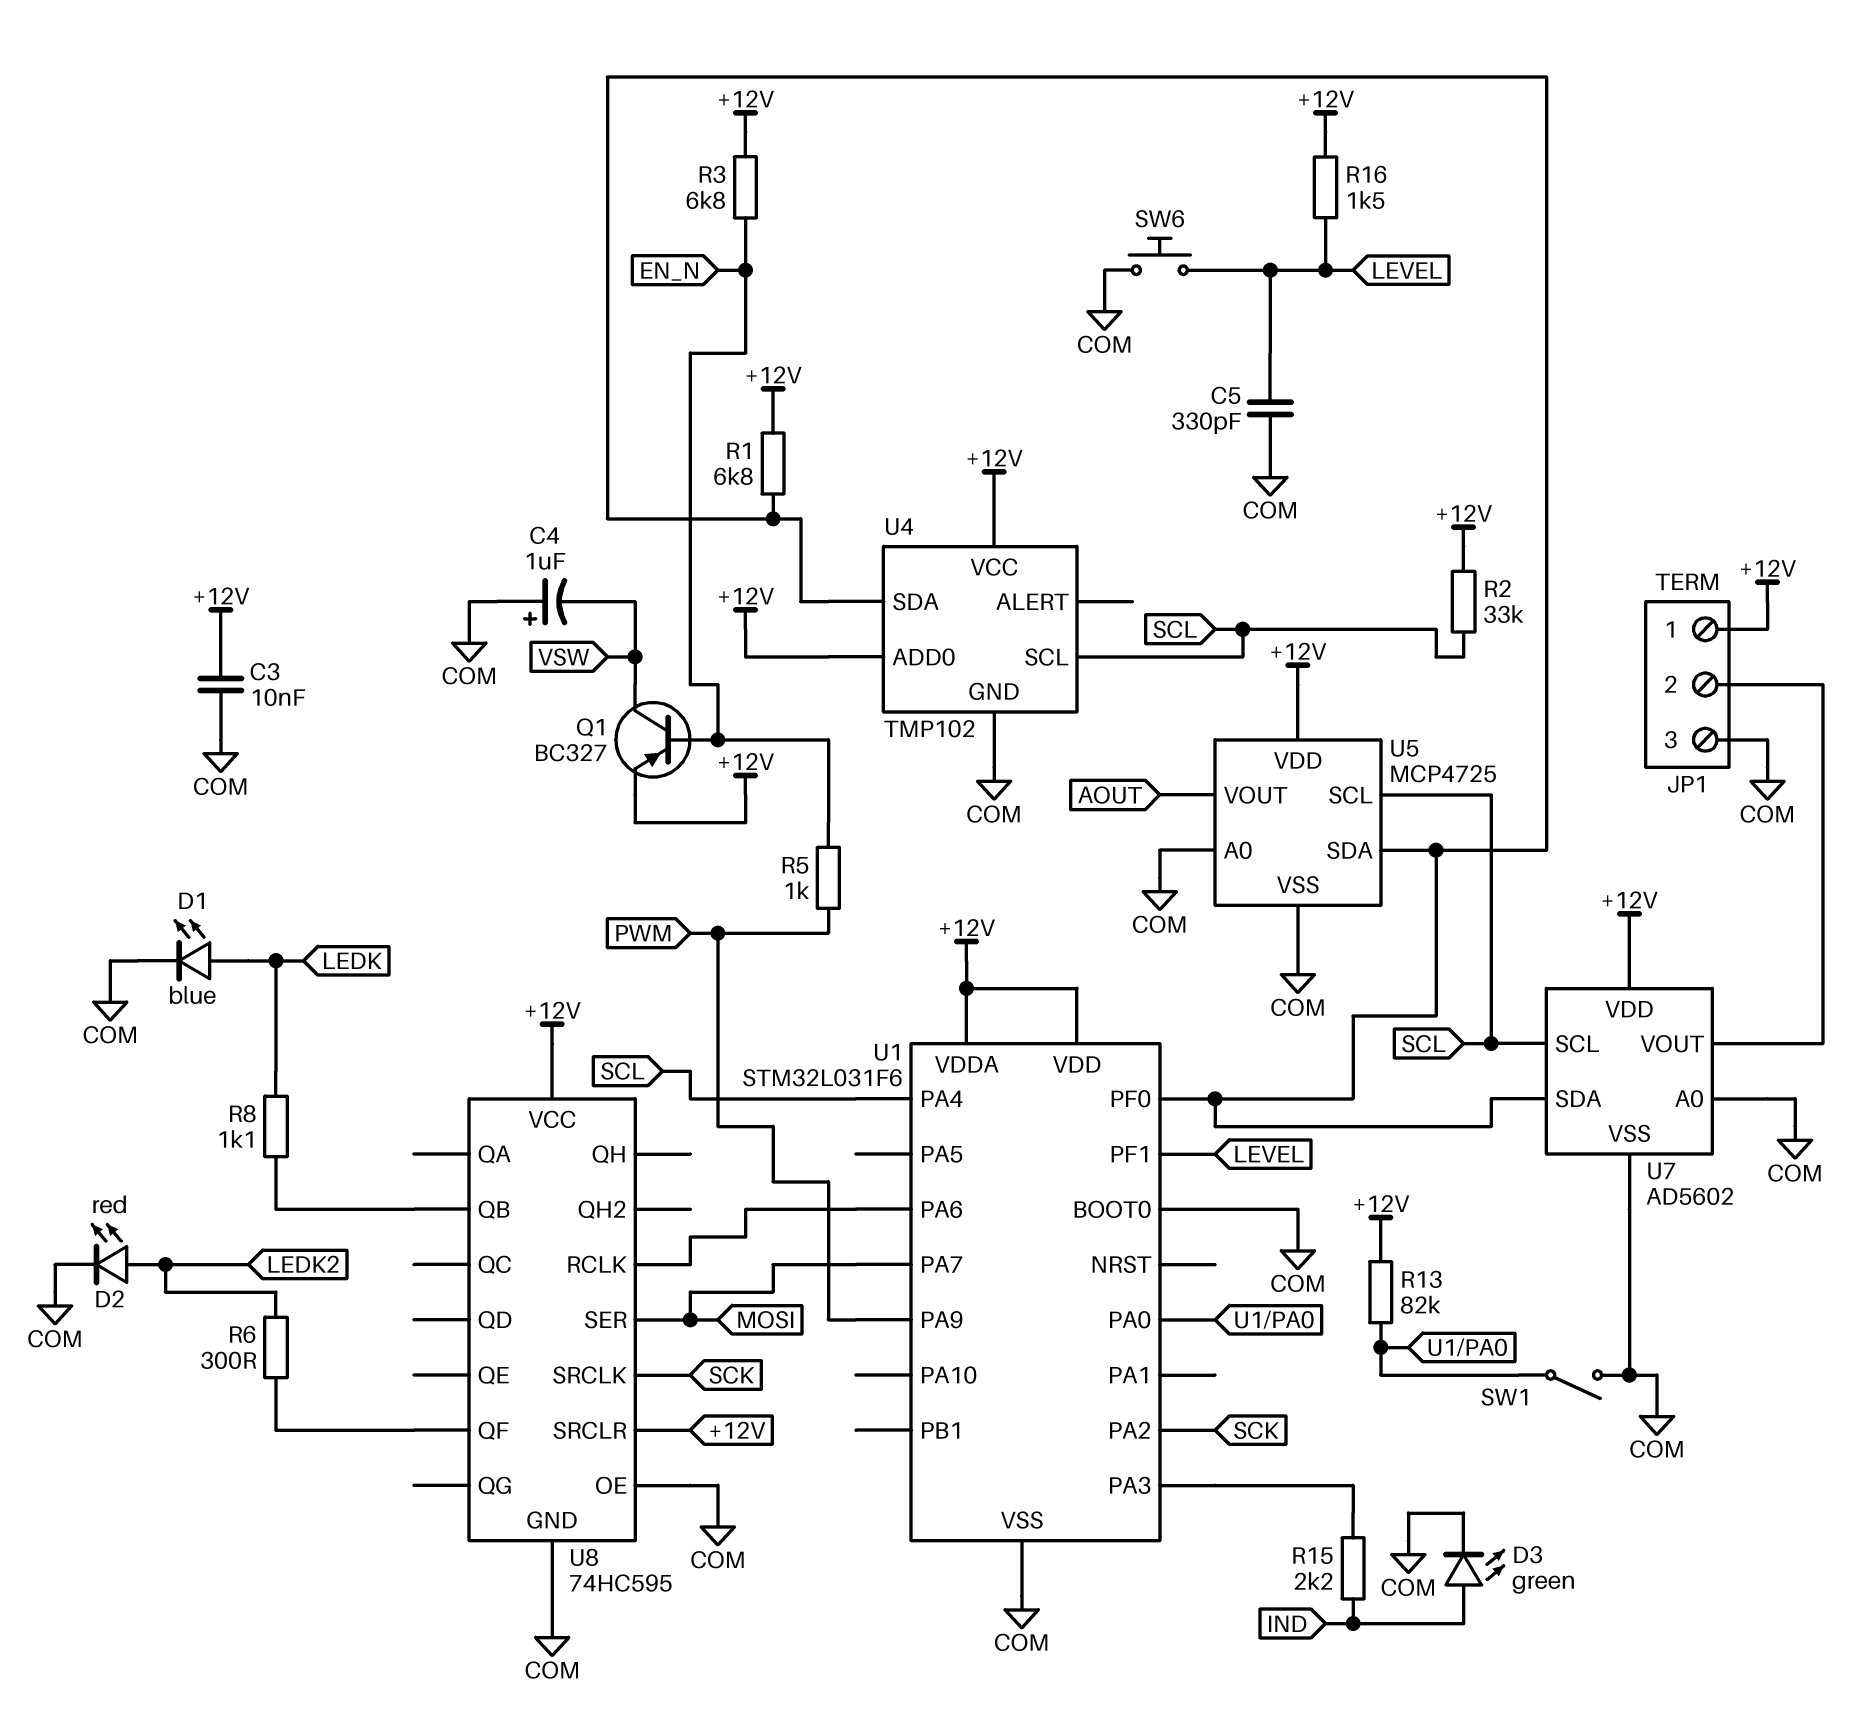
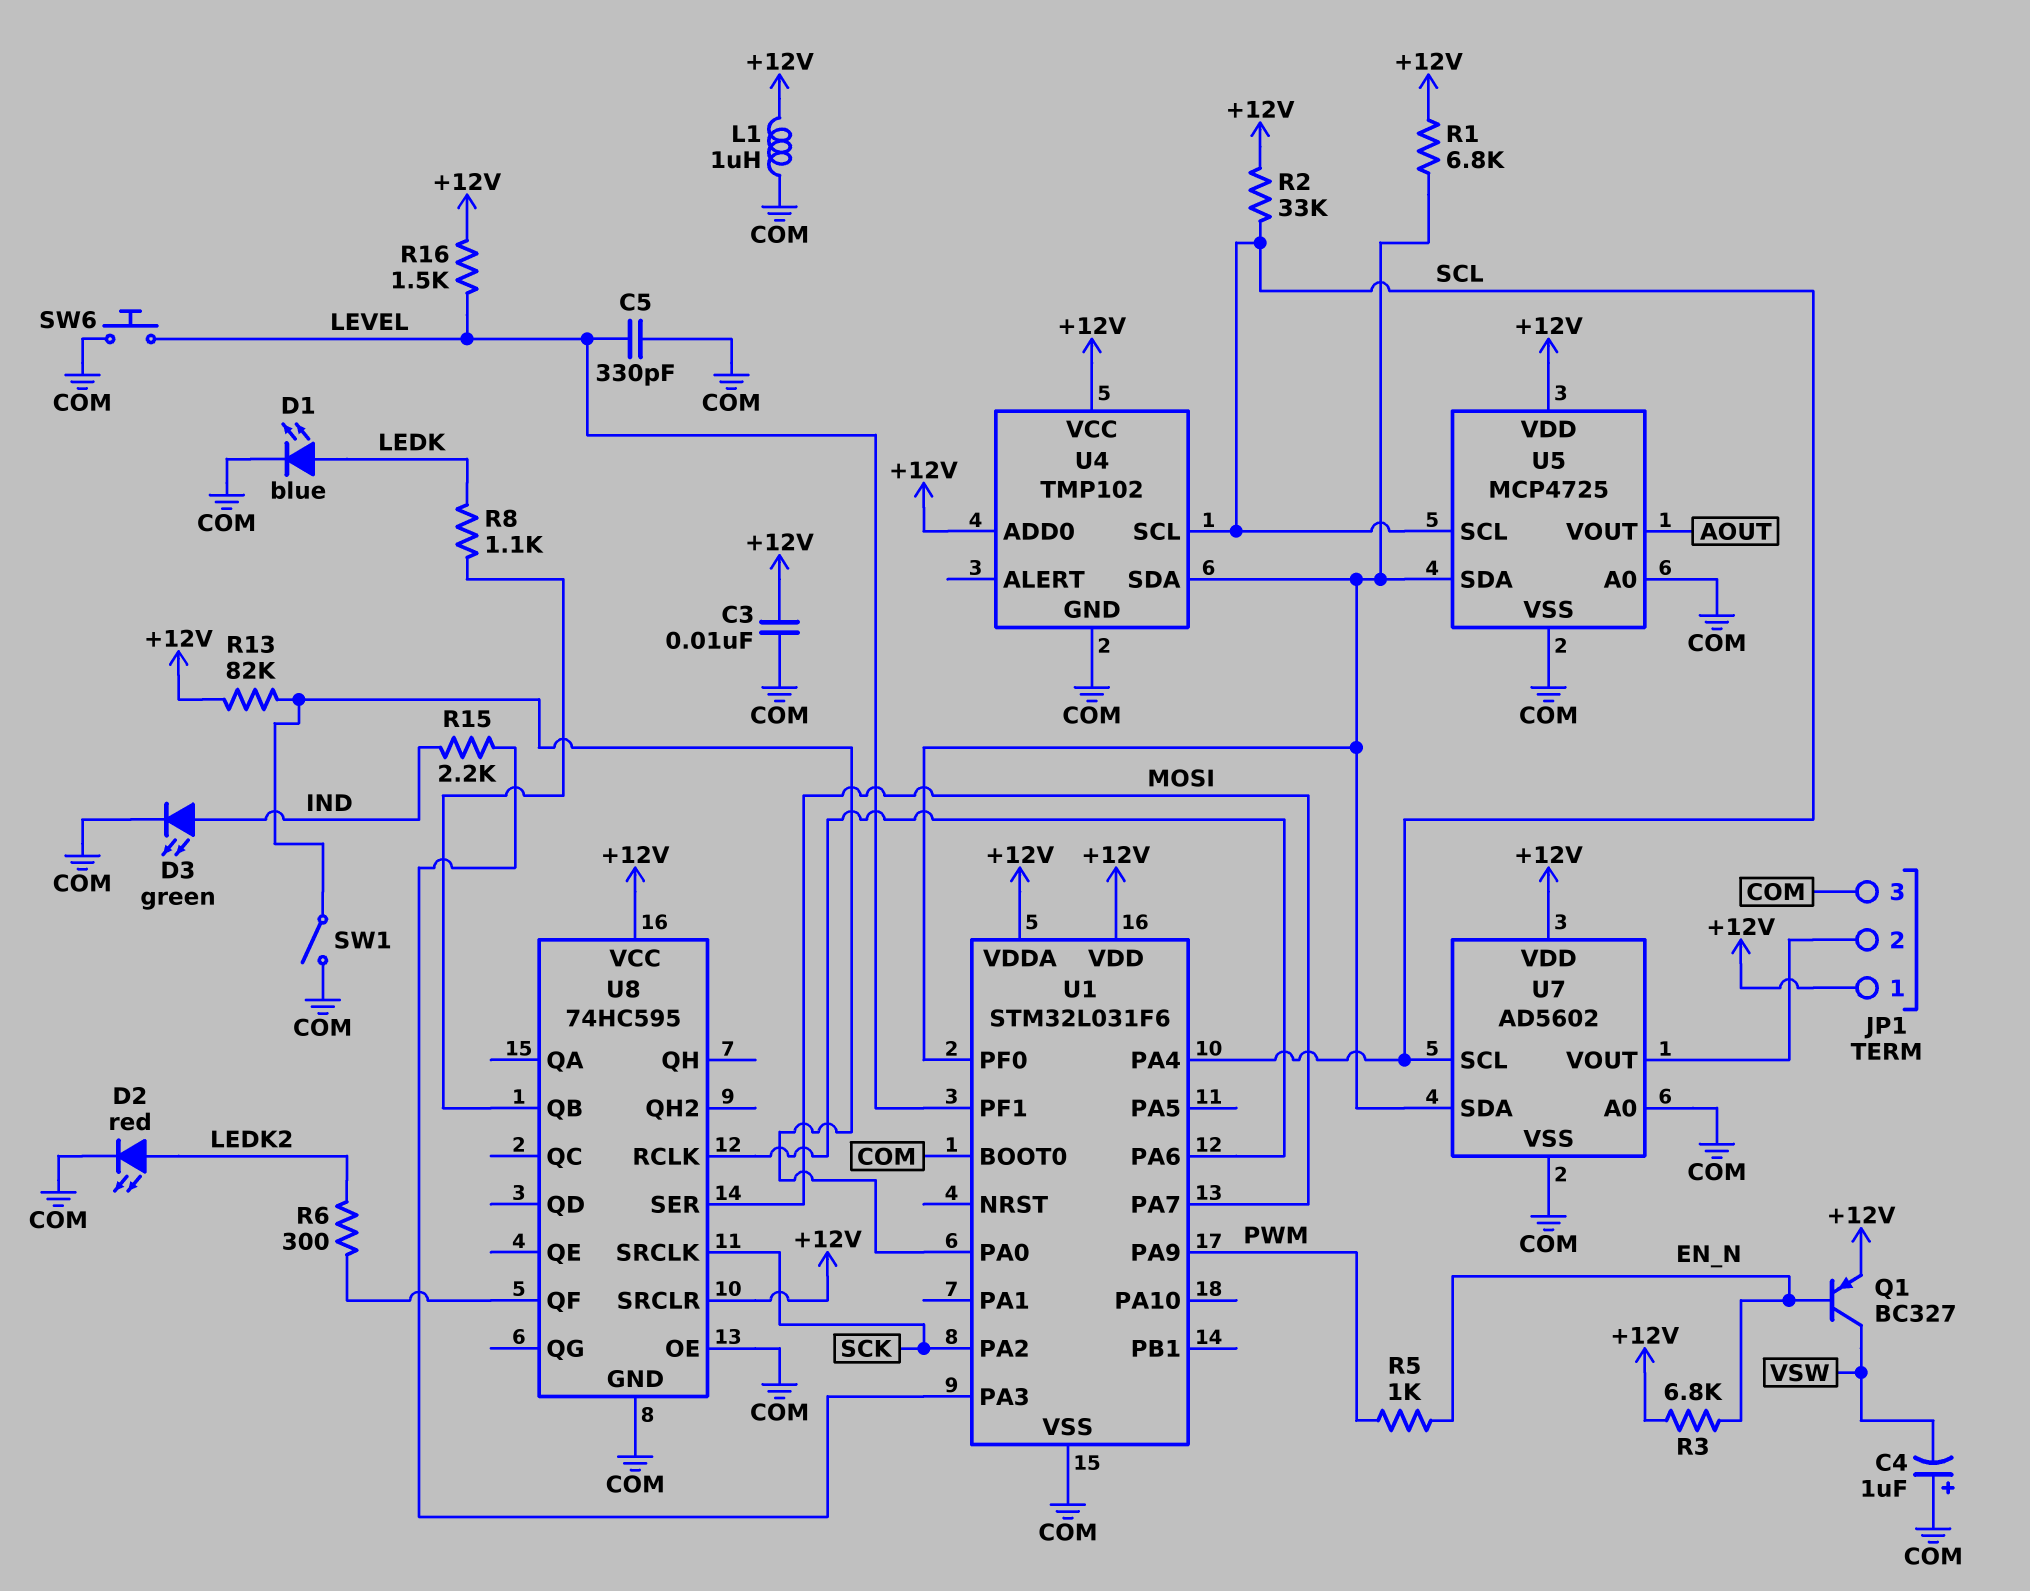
L1: none -> 1uH (+12V, COM)

